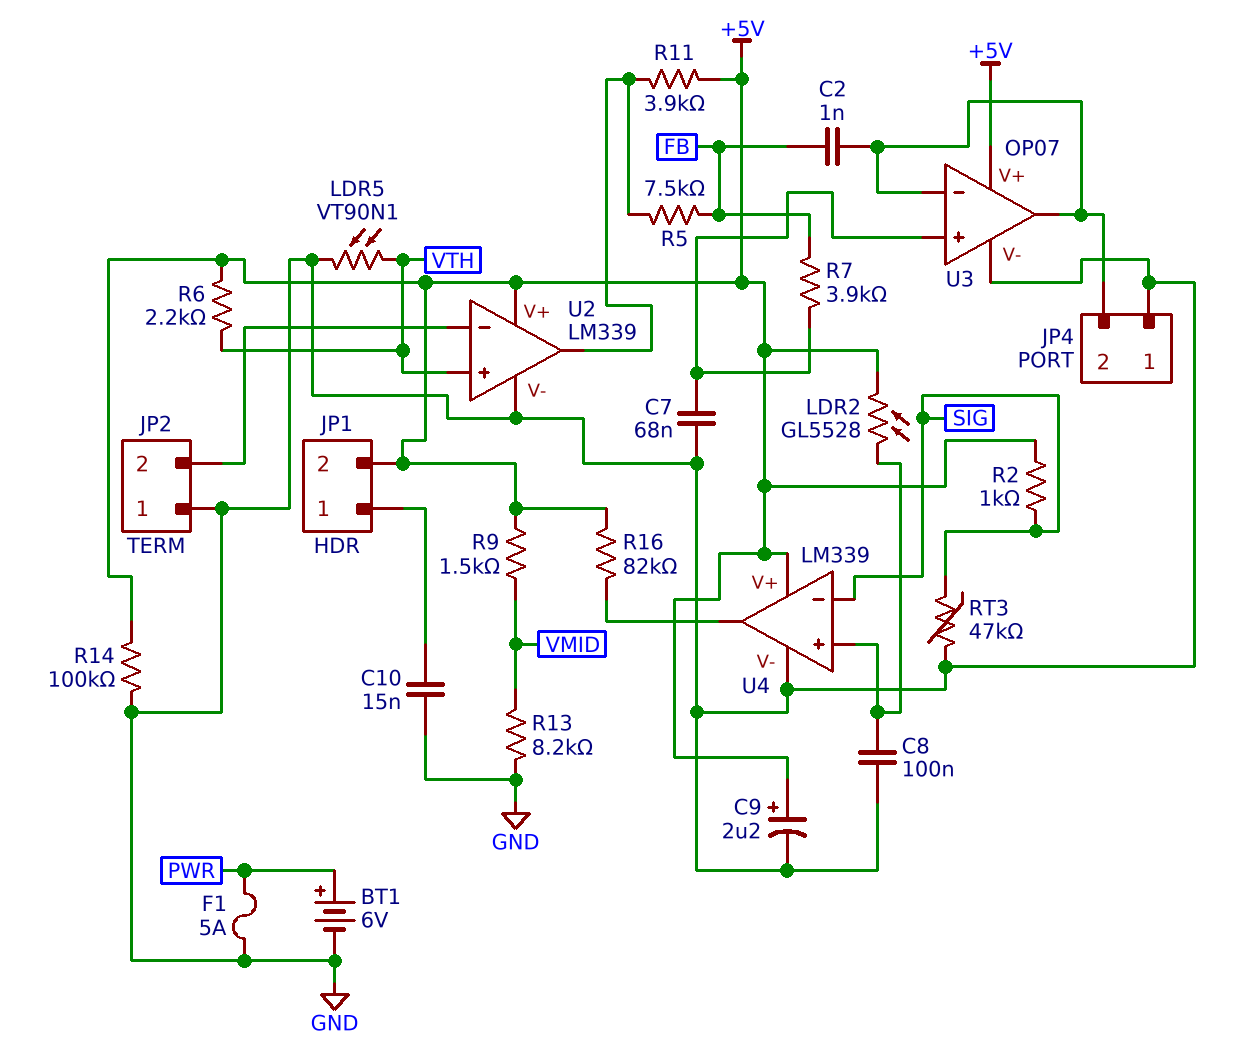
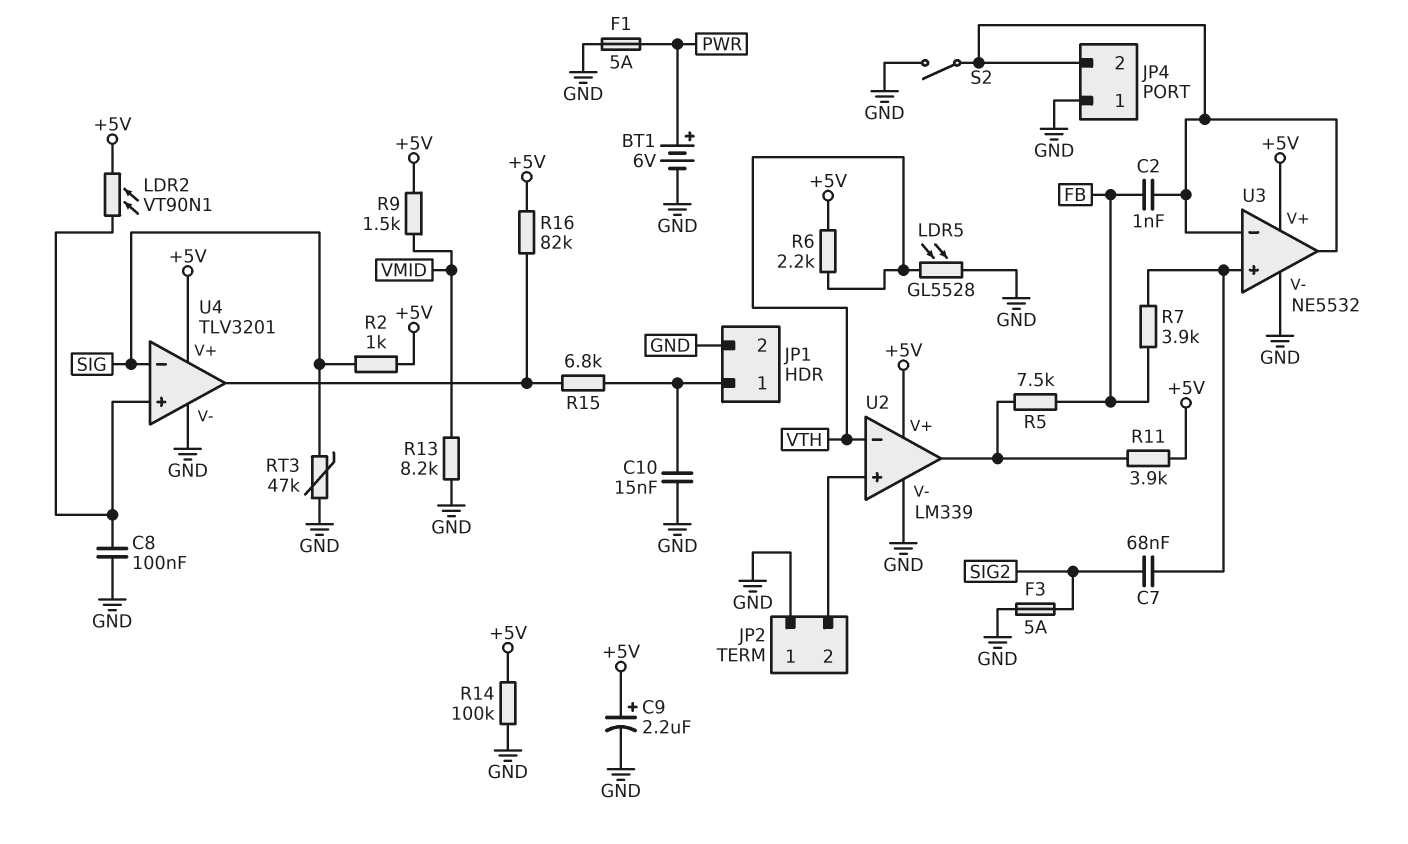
C7: 68nF (GND, U3/in+) -> 68nF (SIG2, U3/in+)
F3: none -> 5A (GND, SIG2)
JP1 pin 2: +5V -> GND
LDR2: GL5528 (+5V, U4/in+) -> VT90N1 (+5V, U4/in+)
LDR5: VT90N1 (GND, VTH) -> GL5528 (GND, VTH)
R15: none -> 6.8k (JP1/1, U4/out)
S2: none -> switch (GND, JP4/2)
U2 pin in+: VTH -> JP2/2
U2 pin in-: JP2/2 -> VTH
U3: OP07 -> NE5532
U4: LM339 -> TLV3201

